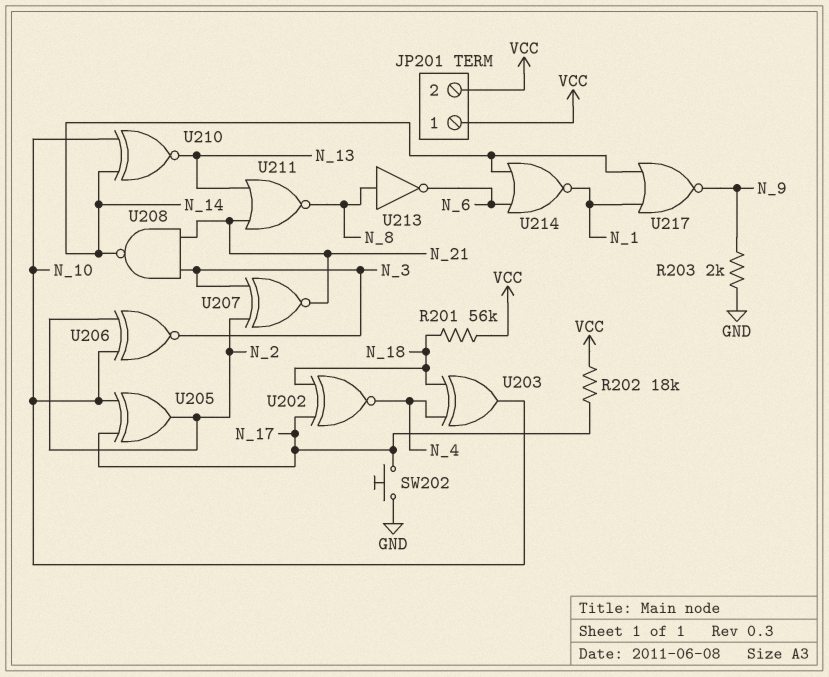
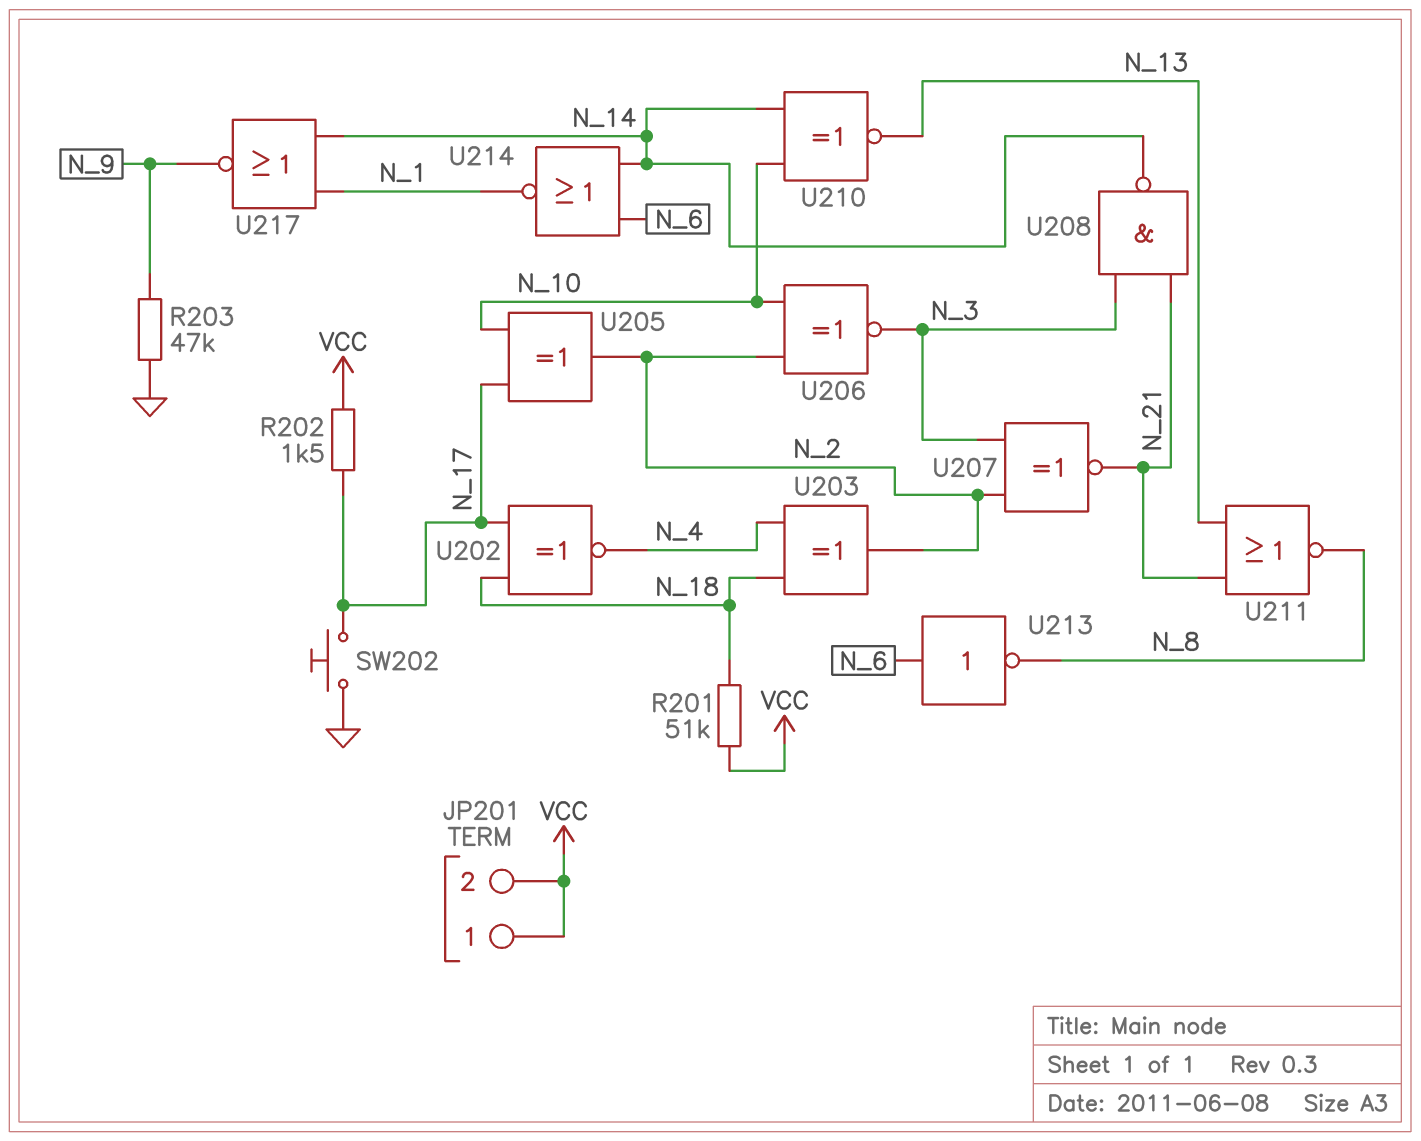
R201: 56k (N_18, VCC) -> 51k (N_18, VCC)
R202: 18k (N_17, VCC) -> 1.5k (N_17, VCC)
R203: 2k (GND, N_9) -> 47k (GND, N_9)
U203: XOR (in N_4, in N_18, out N_10) -> XOR (in N_4, in N_18, out N_2)
U213: NOT (in N_8, out N_6) -> NOT (in N_6, out N_8)

